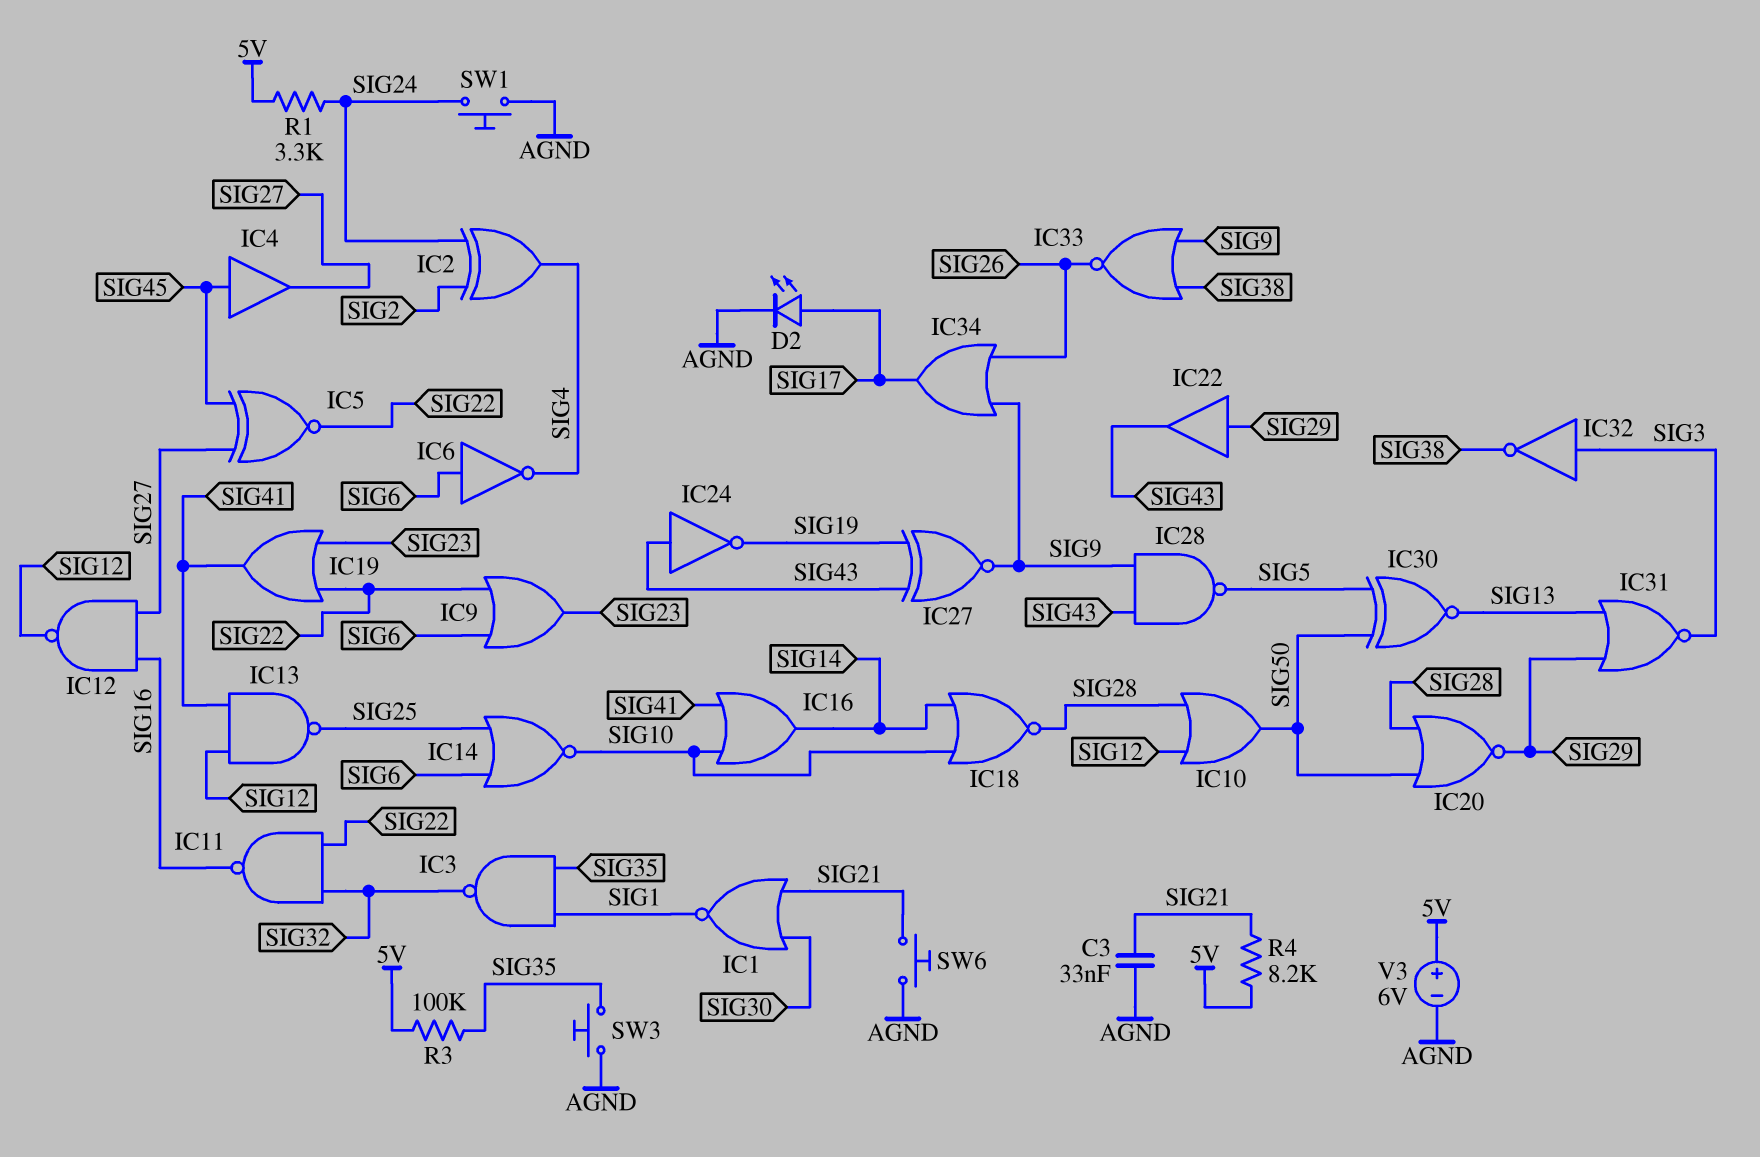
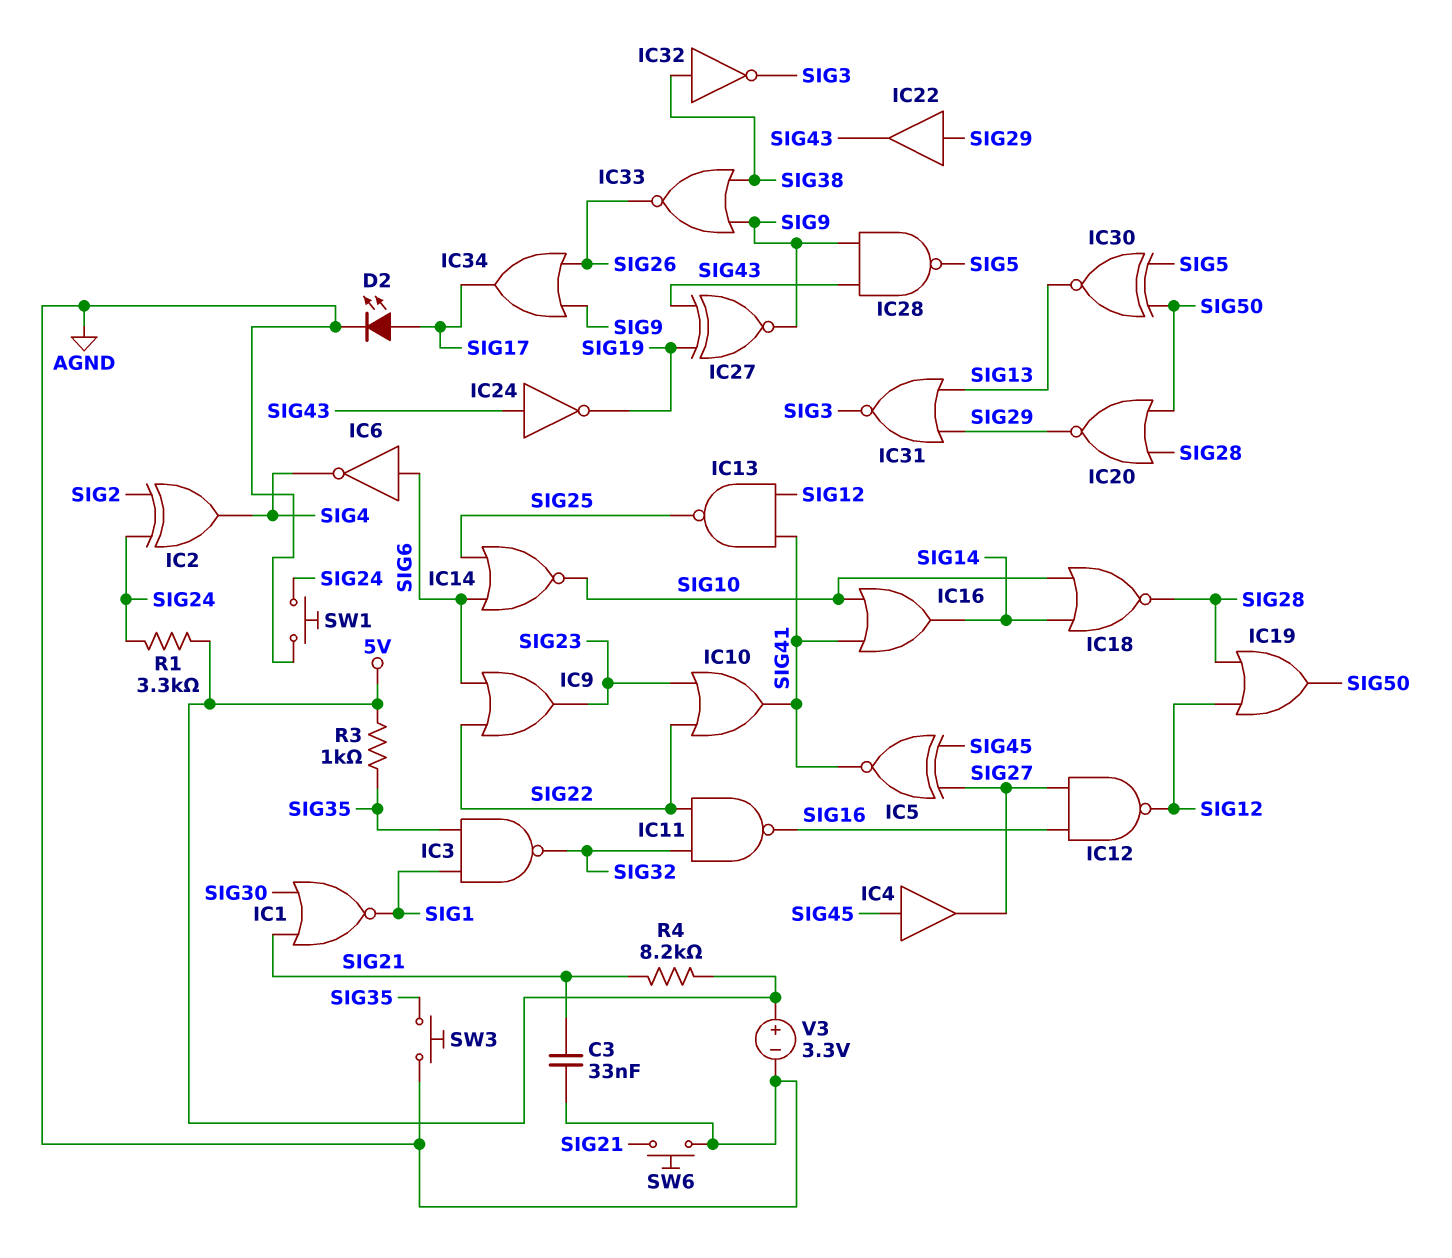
IC5: XNOR (in SIG27, in SIG45, out SIG22) -> XNOR (in SIG27, in SIG45, out SIG41)
IC10: OR (in SIG12, in SIG28, out SIG50) -> OR (in SIG22, in SIG23, out SIG41)
IC19: OR (in SIG22, in SIG23, out SIG41) -> OR (in SIG12, in SIG28, out SIG50)
IC32: NOT (in SIG3, out SIG38) -> NOT (in SIG38, out SIG3)
R3: 100k (5V, SIG35) -> 1k (5V, SIG35)
V3: 6V (plus 5V, minus AGND) -> 3.3V (plus 5V, minus AGND)

